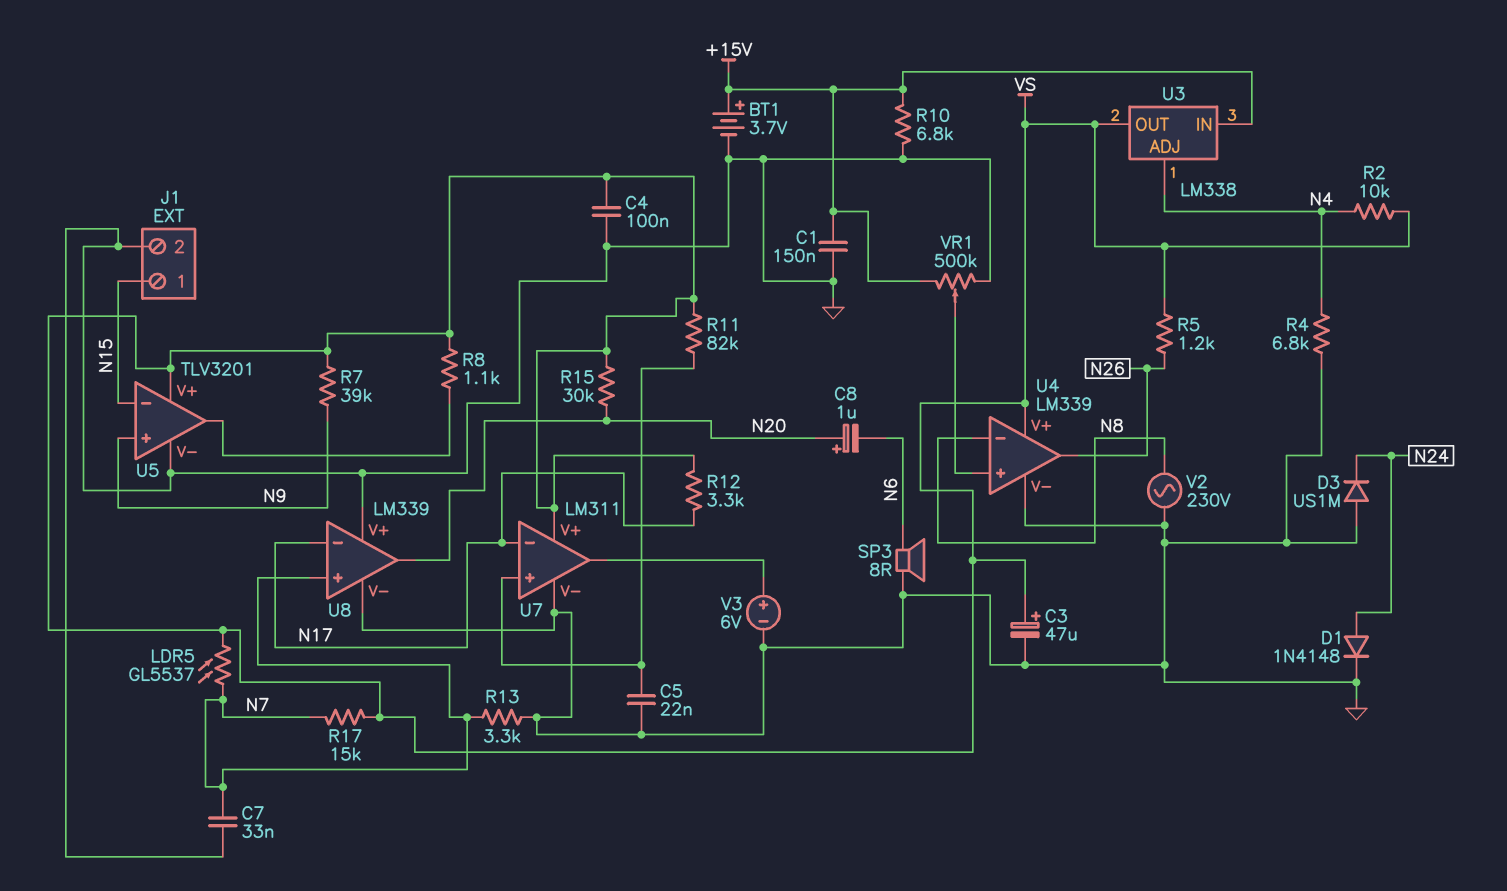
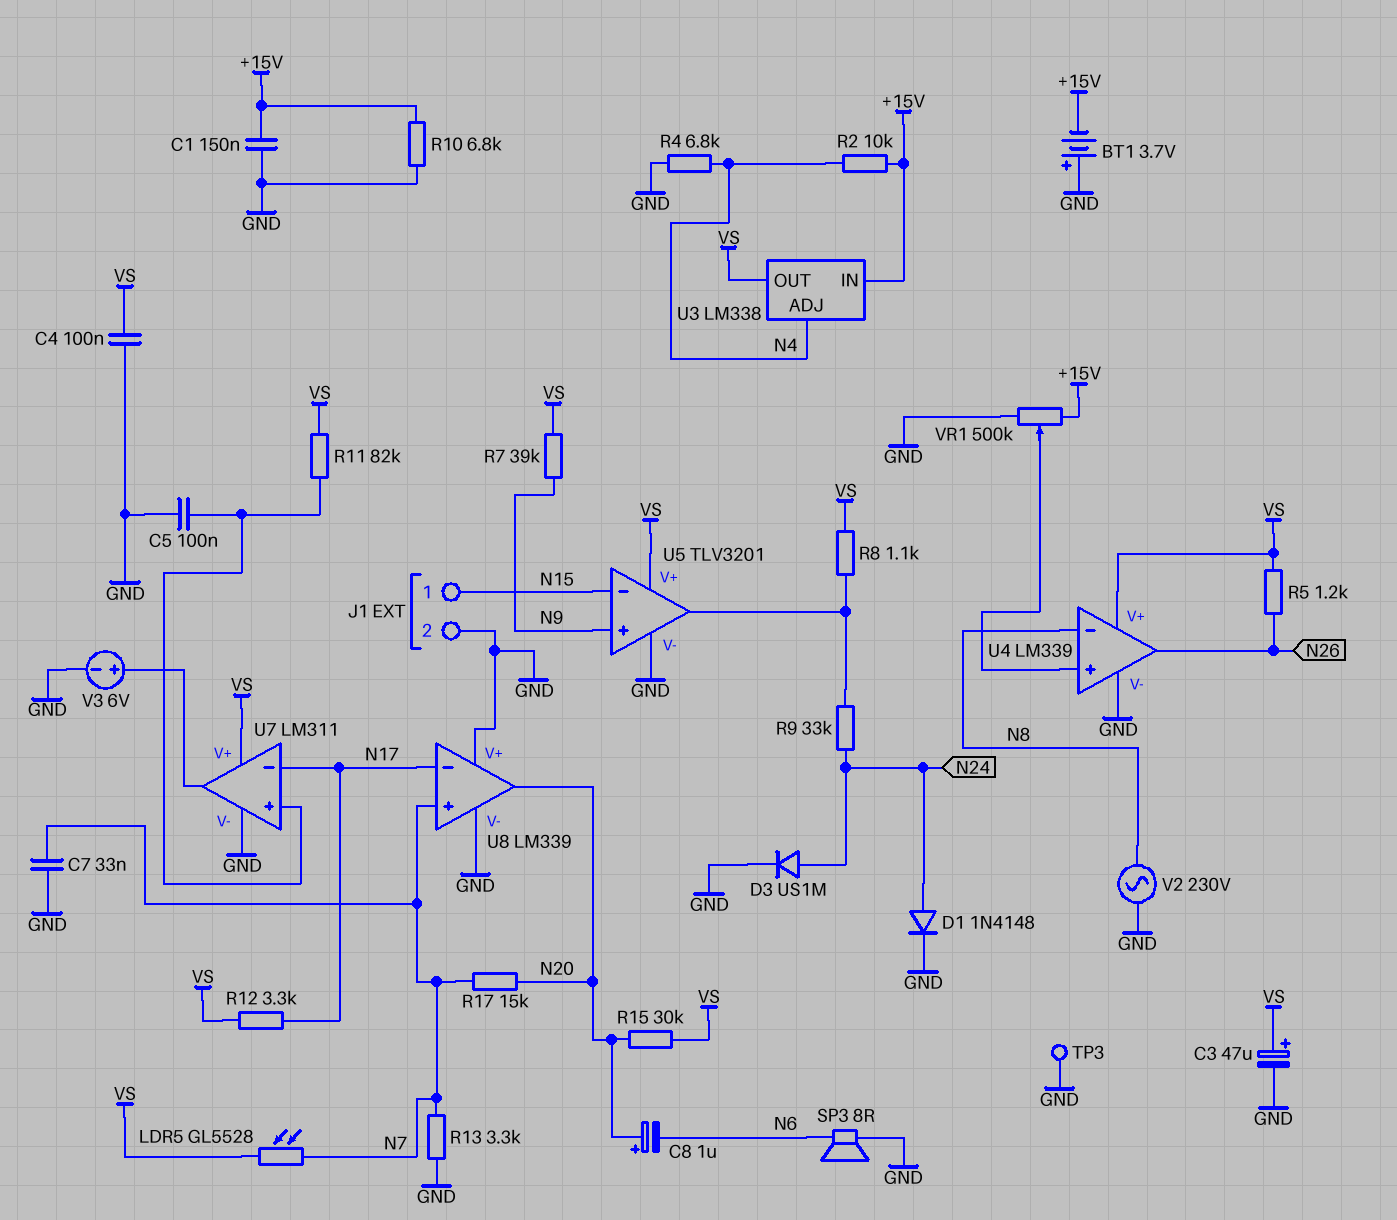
BT1: 3.7V (plus +15V, minus GND) -> 3.7V (plus GND, minus +15V)
C5: 22nF (GND, U7/in+) -> 100nF (GND, U7/in+)
D3: diode US1M (A GND, K N24) -> diode US1M (A N24, K GND)
LDR5: GL5537 (N7, VS) -> GL5528 (N7, VS)
R2: 10k (N4, VS) -> 10k (+15V, N4)
R9: none -> 33k (N24, U5/out)
R17: 15k (N7, VS) -> 15k (N7, N20)
TP3: none -> test point (GND)

